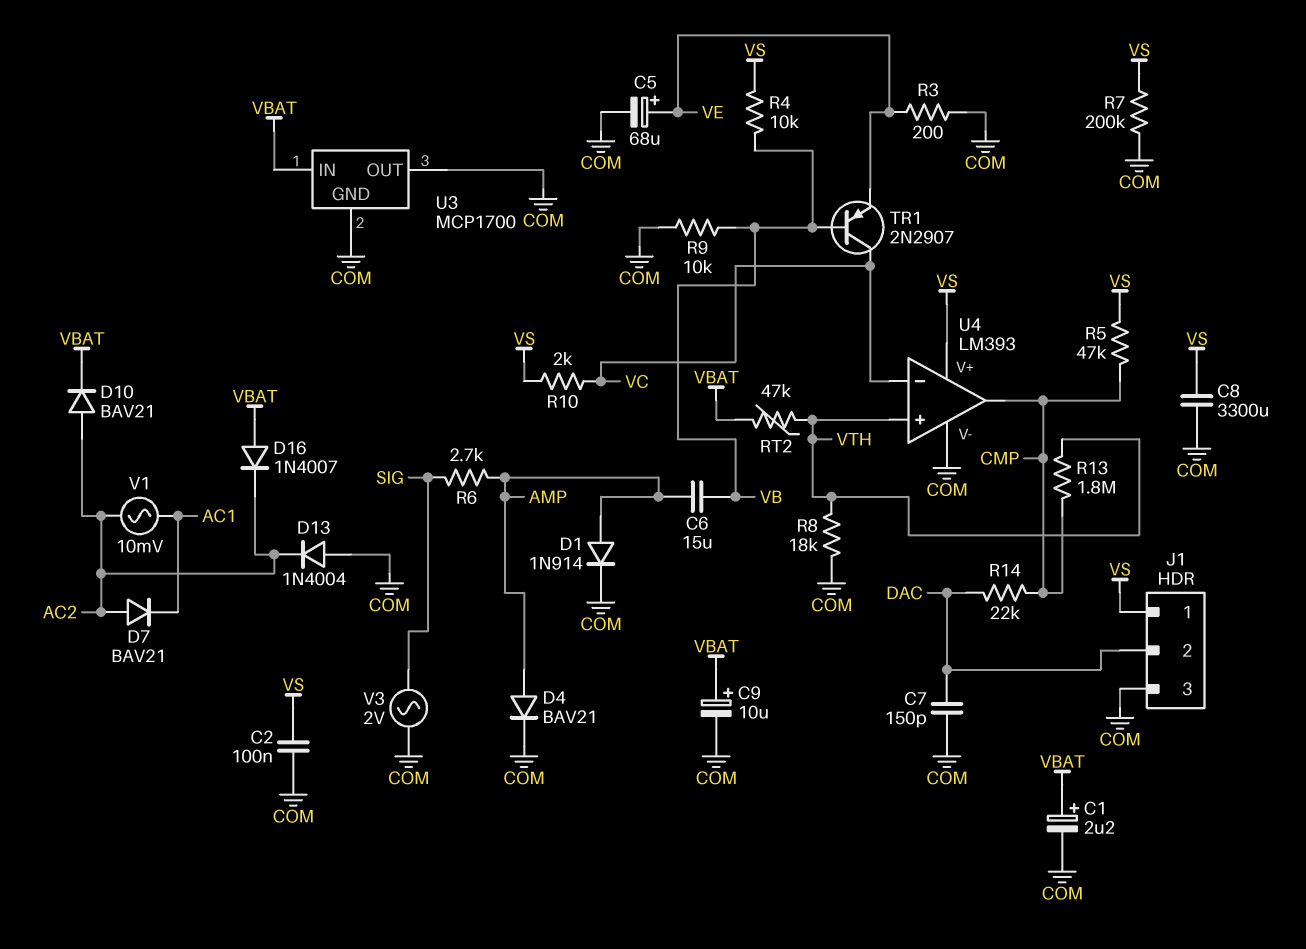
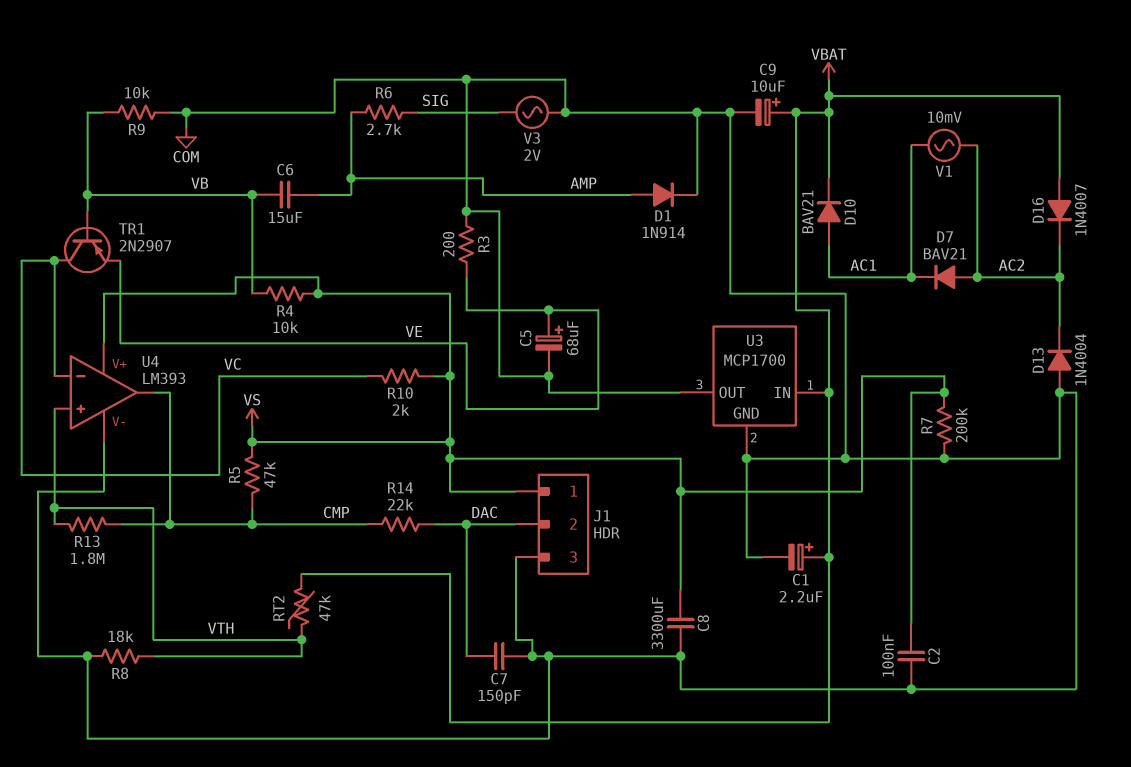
D4: diode BAV21 (A AMP, K COM) -> none
D10: diode BAV21 (A AC2, K VBAT) -> diode BAV21 (A AC1, K VBAT)

